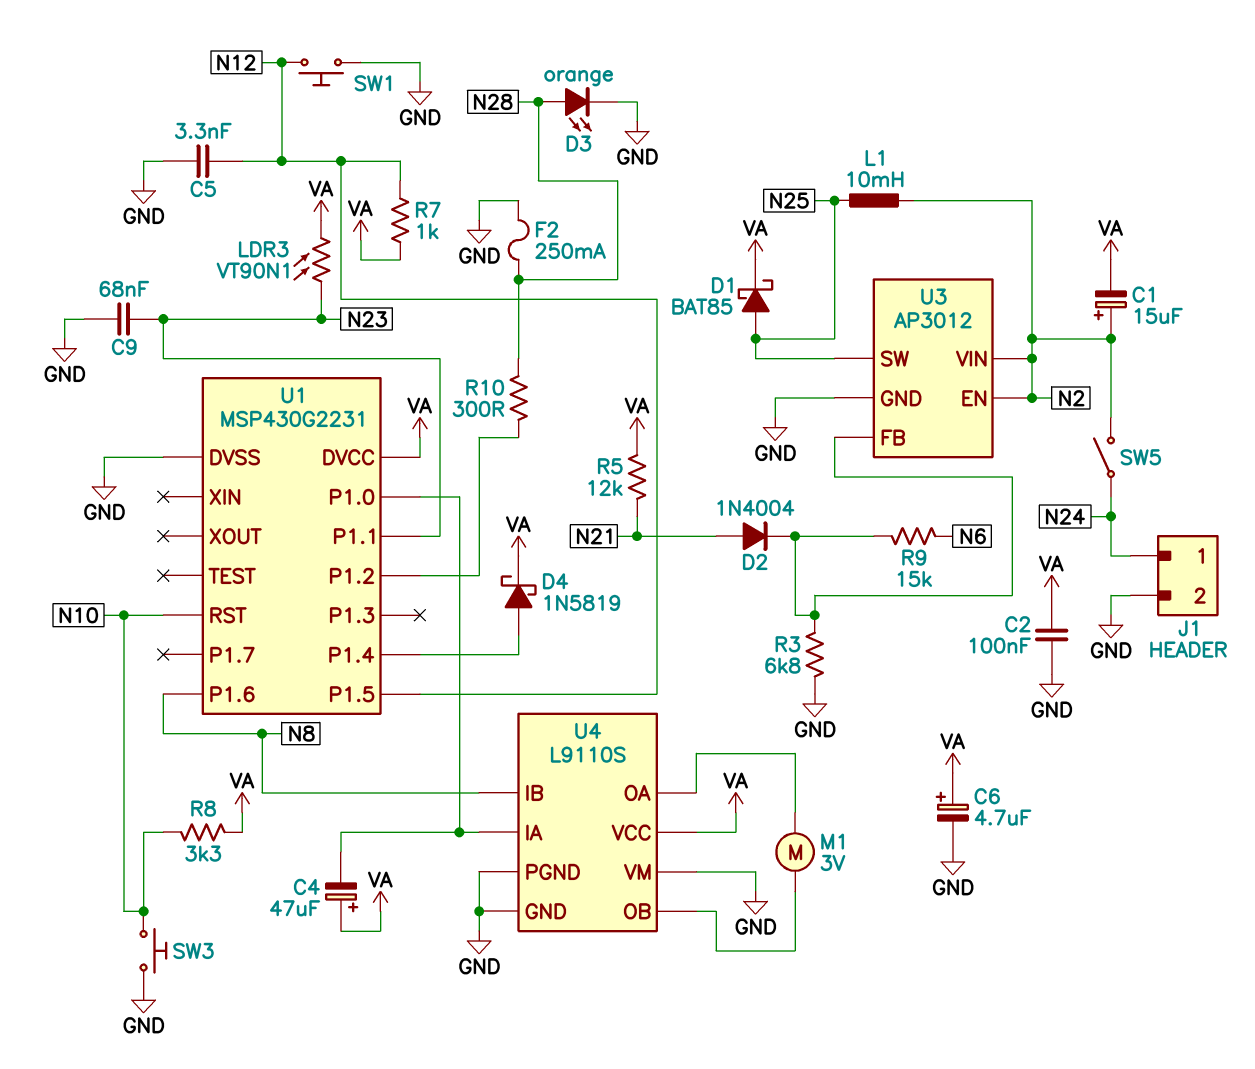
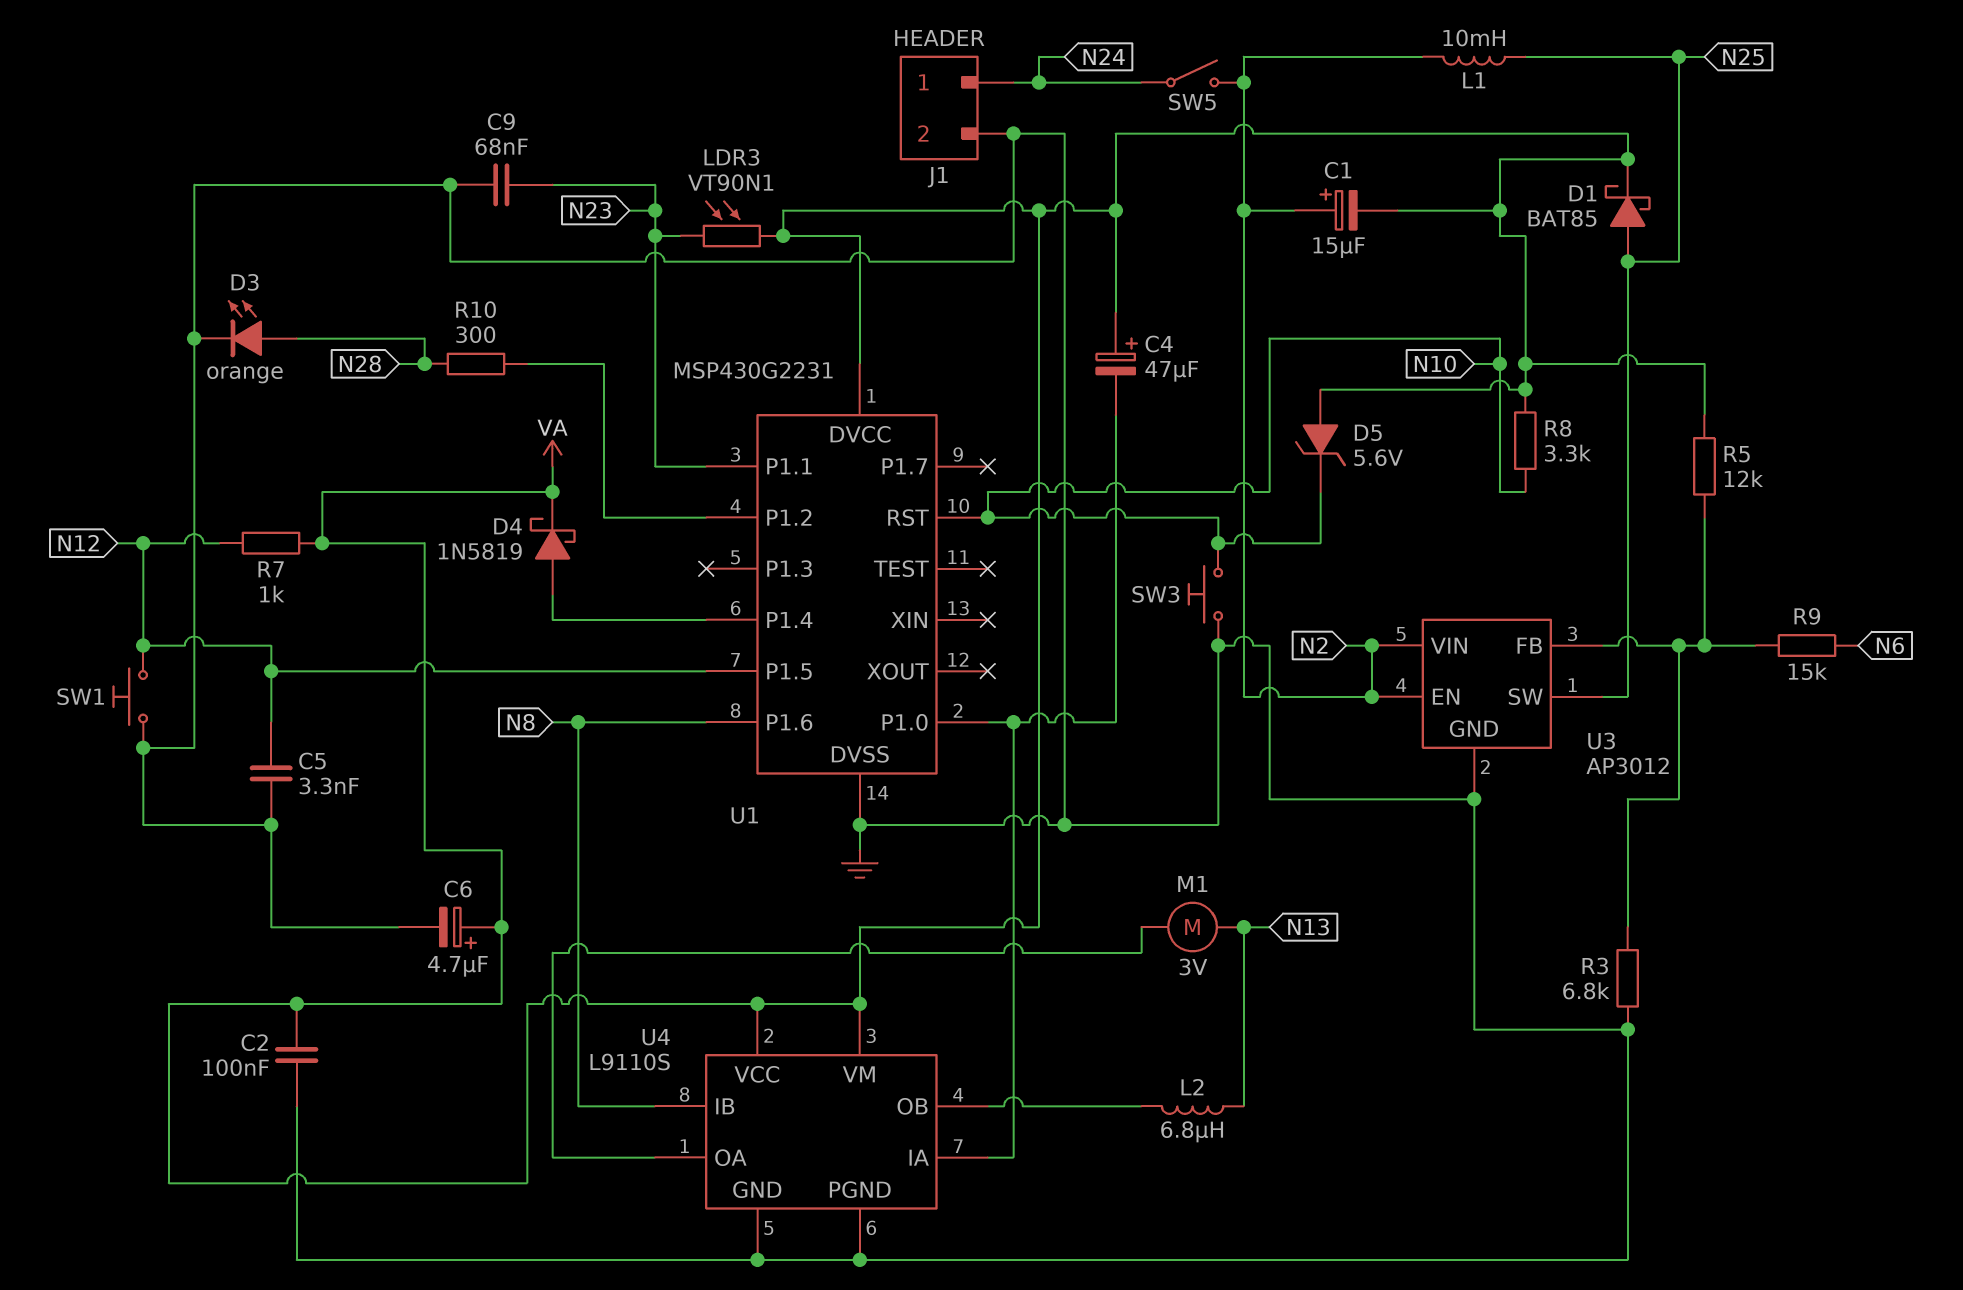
D2: diode 1N4004 (A N21, K U3/FB) -> none
D5: none -> zener 5.6V (A VA, K N10)
F2: 250mA (GND, N28) -> none
L2: none -> 6.8uH (N13, U4/OB)
M1: motor 3V (U4/OA, U4/OB) -> motor 3V (N13, U4/OA)
R5: 12k (N21, VA) -> 12k (U3/FB, VA)
U4 pin VM: GND -> VA

